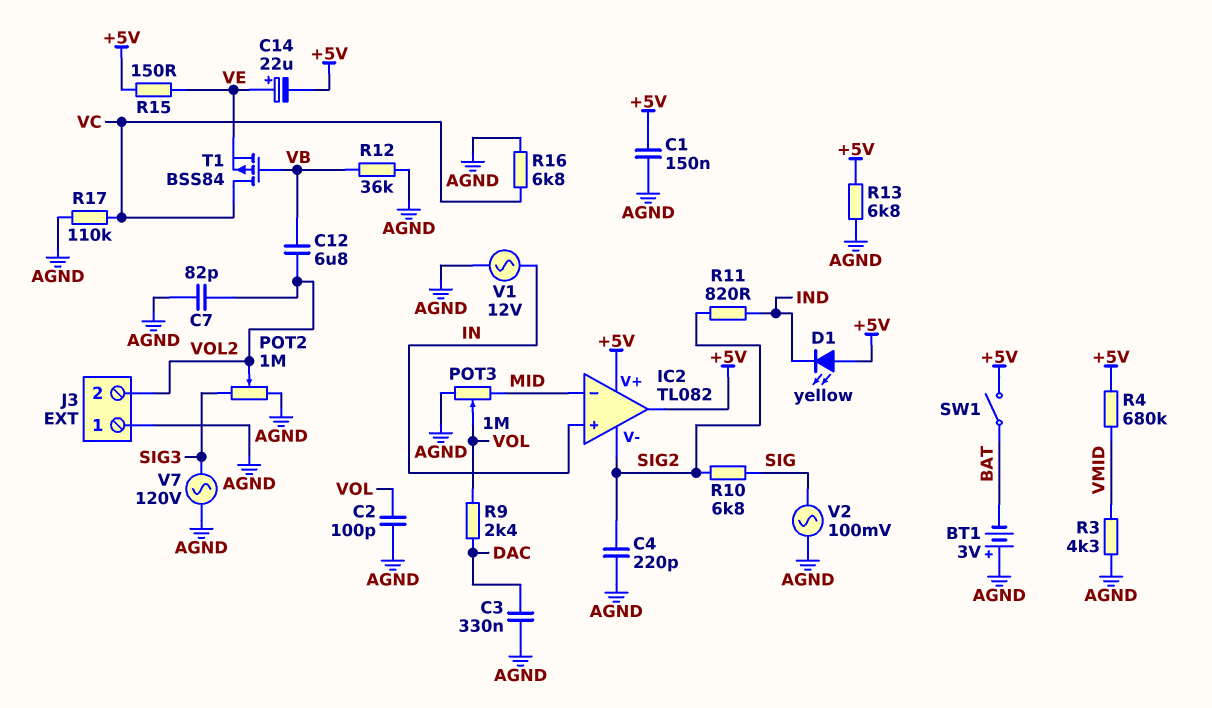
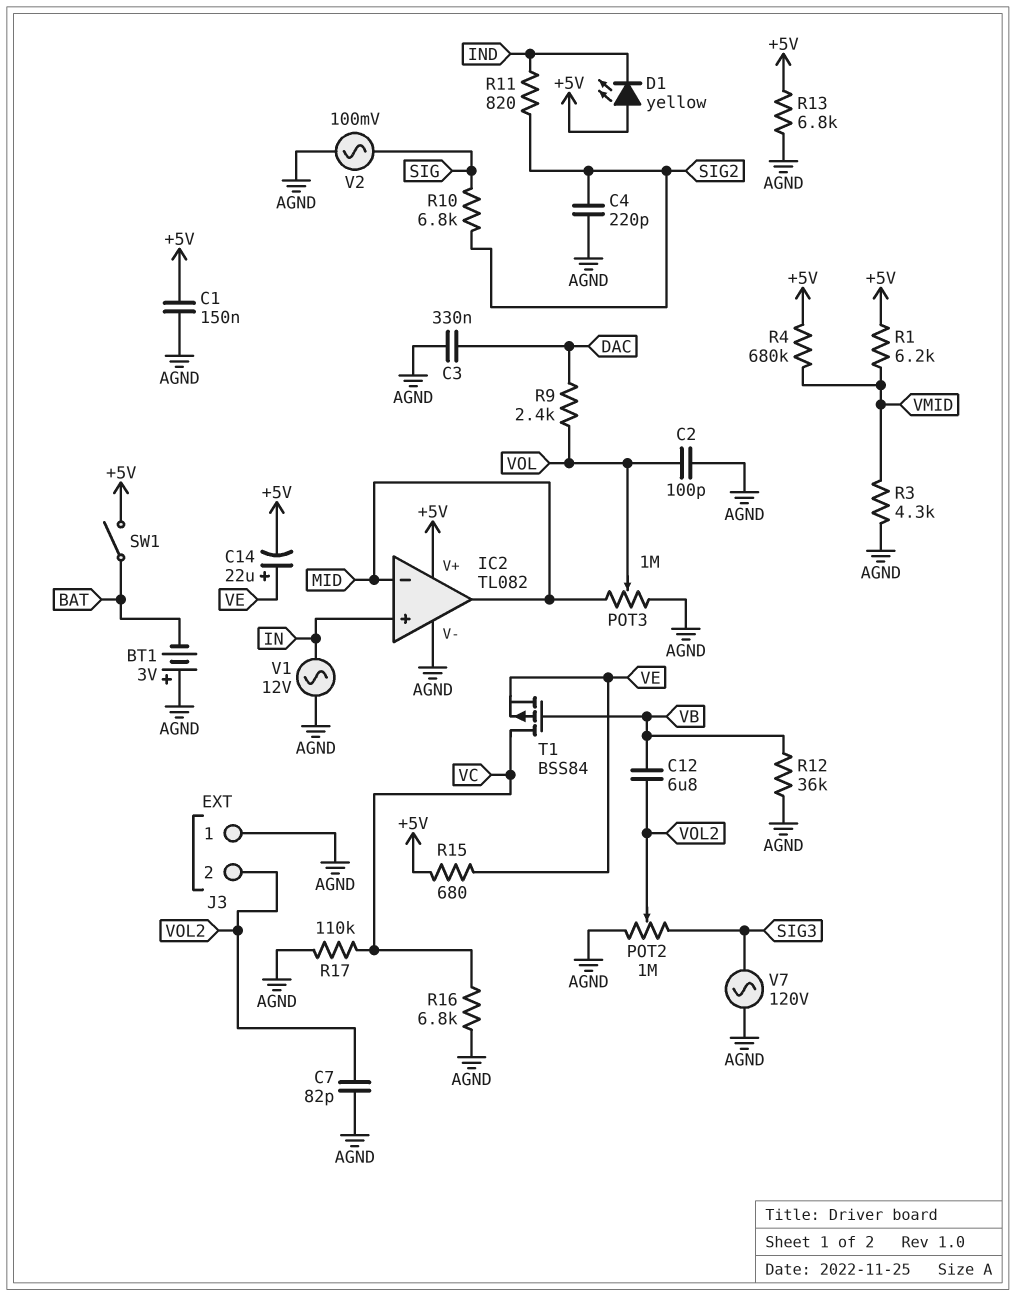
IC2 pin V-: SIG2 -> AGND
IC2 pin out: +5V -> MID
R1: none -> 6.2k (+5V, VMID)
R15: 150 (+5V, VE) -> 680 (+5V, VE)

